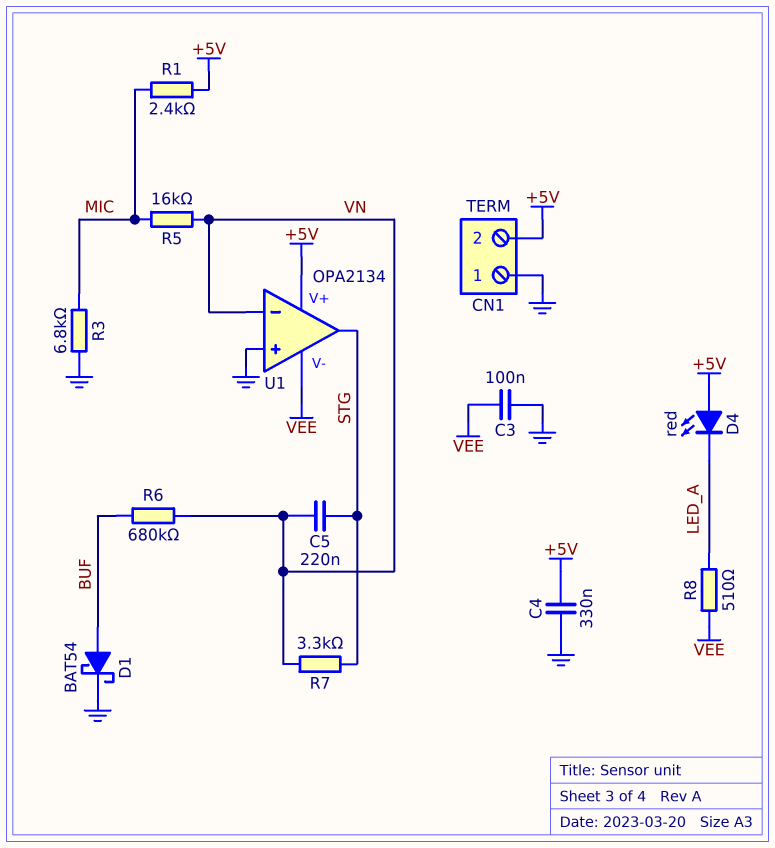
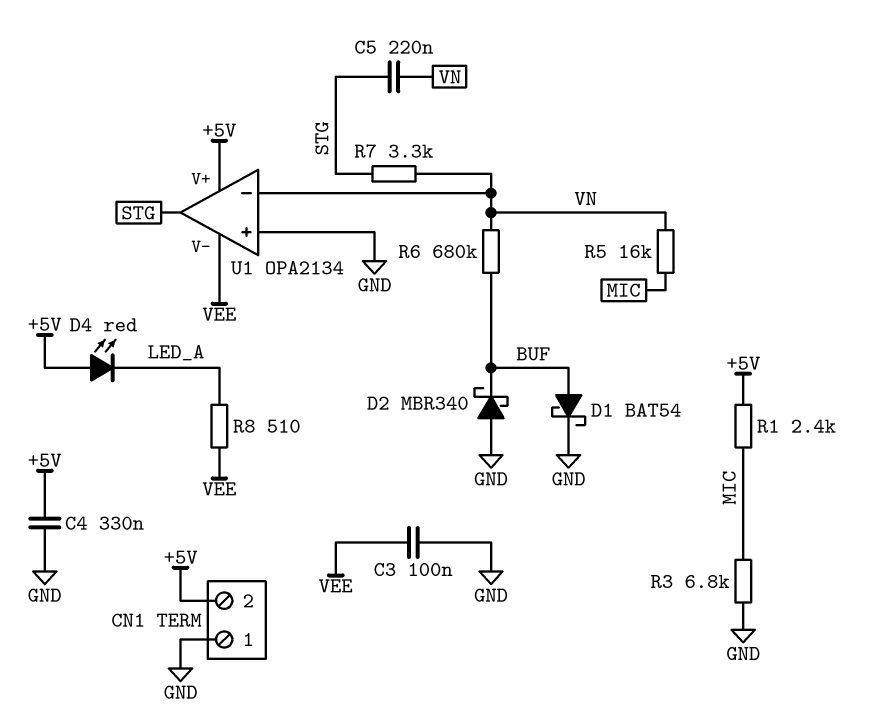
D2: none -> schottky MBR340 (A GND, K BUF)

